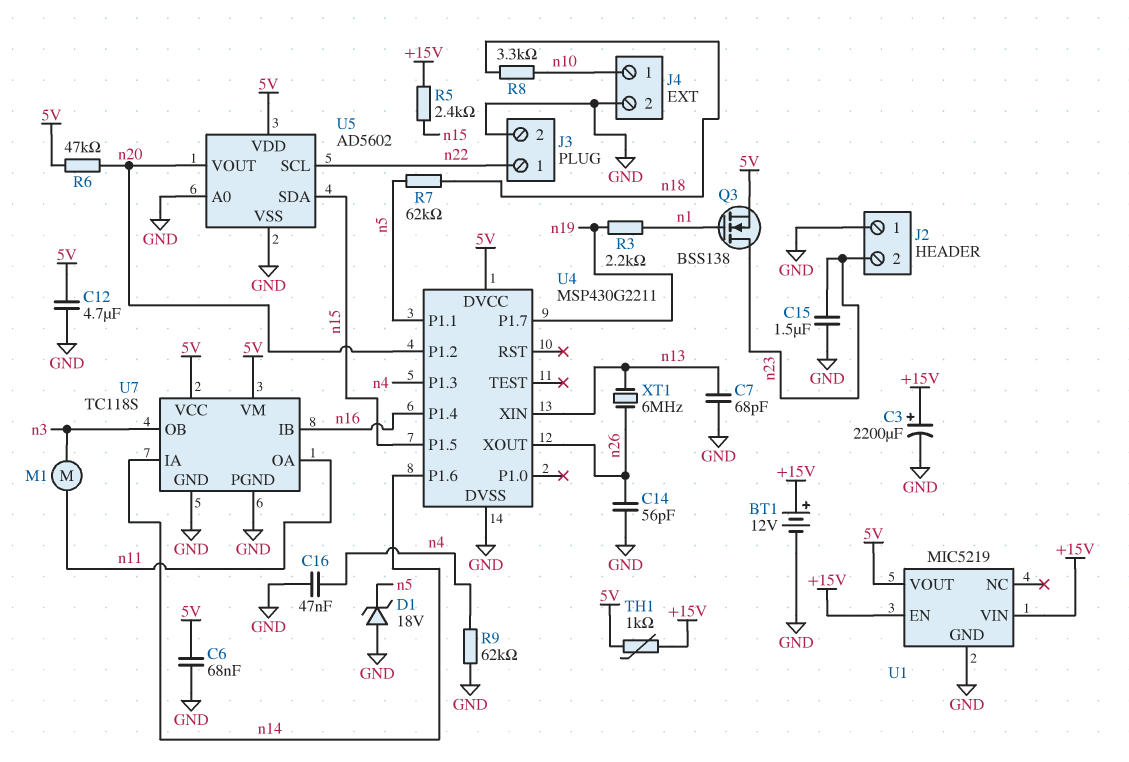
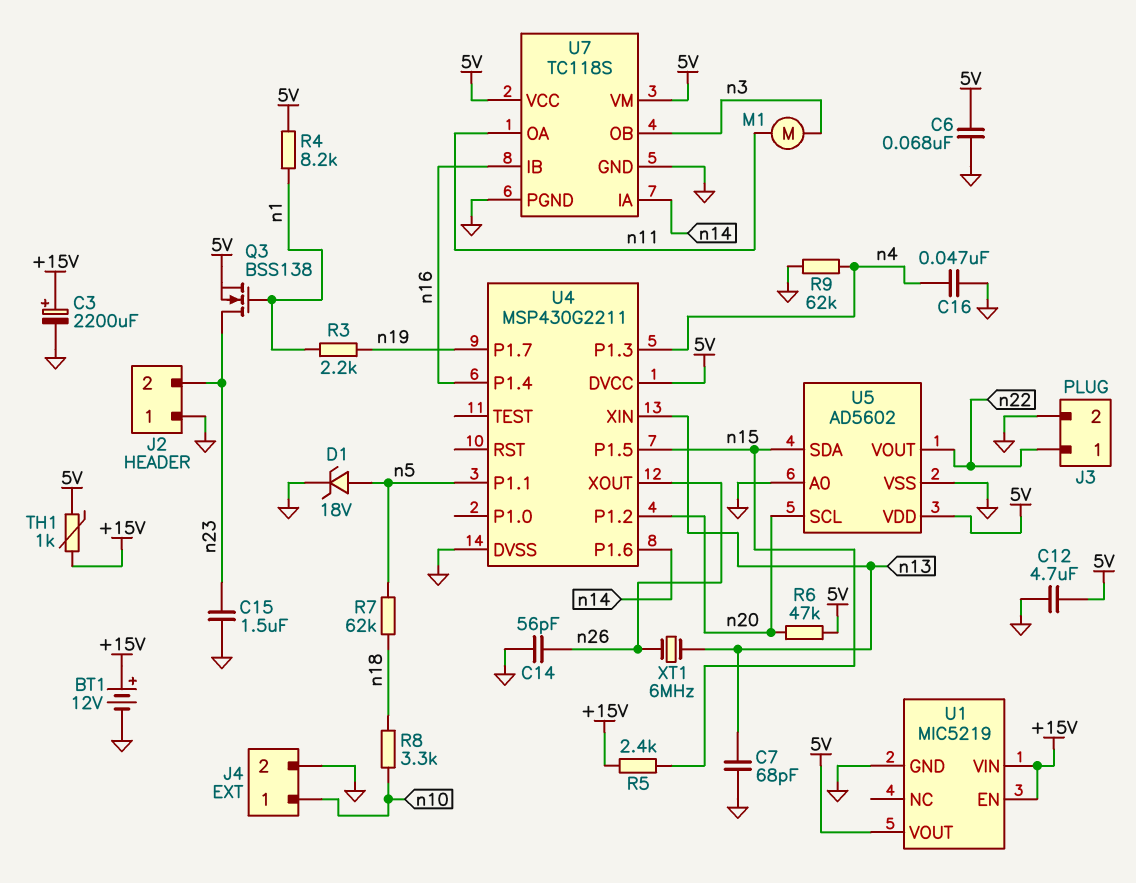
D1: zener 18V (A GND, K n5) -> zener 18V (A n5, K GND)
R4: none -> 8.2k (5V, n1)
U5 pin SCL: n22 -> n20
U5 pin VOUT: n20 -> n22

